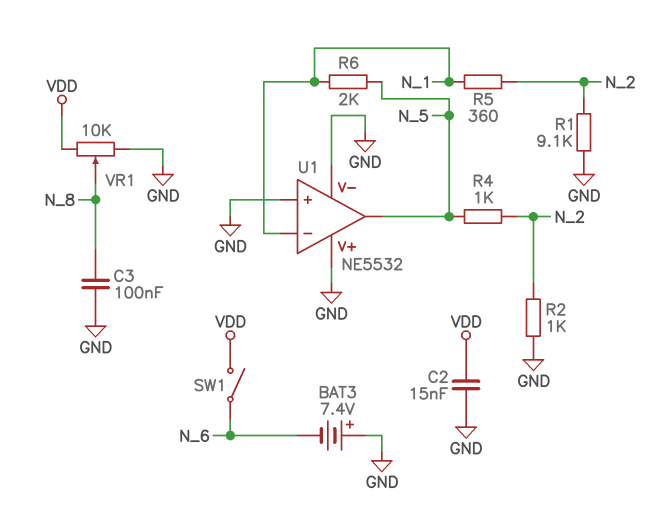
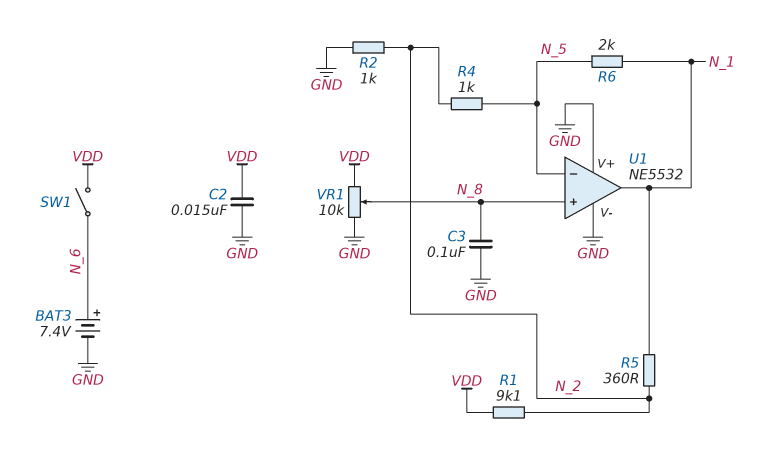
BAT3: 7.4V (plus GND, minus N_6) -> 7.4V (plus N_6, minus GND)
R1: 9.1k (GND, N_2) -> 9.1k (N_2, VDD)
U1 pin in+: GND -> N_8
U1 pin in-: N_1 -> N_5
U1 pin out: N_5 -> N_1

